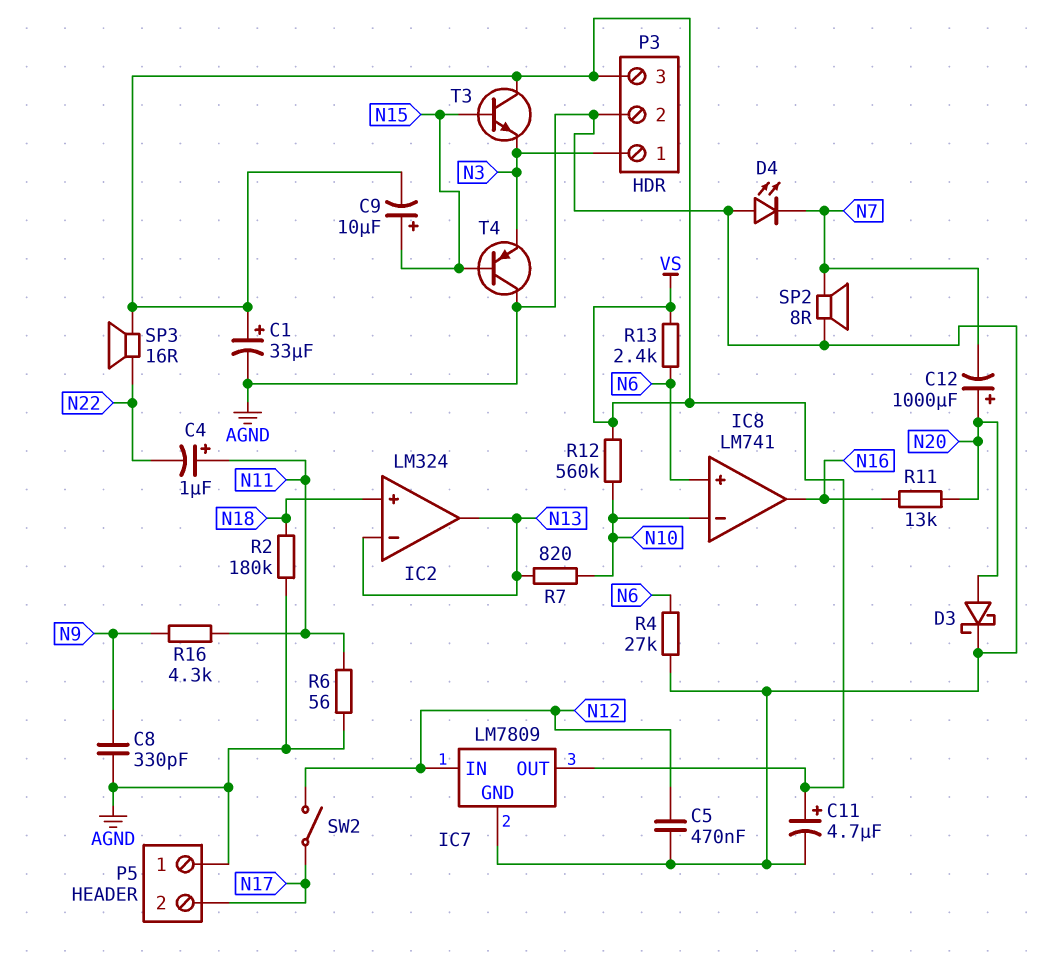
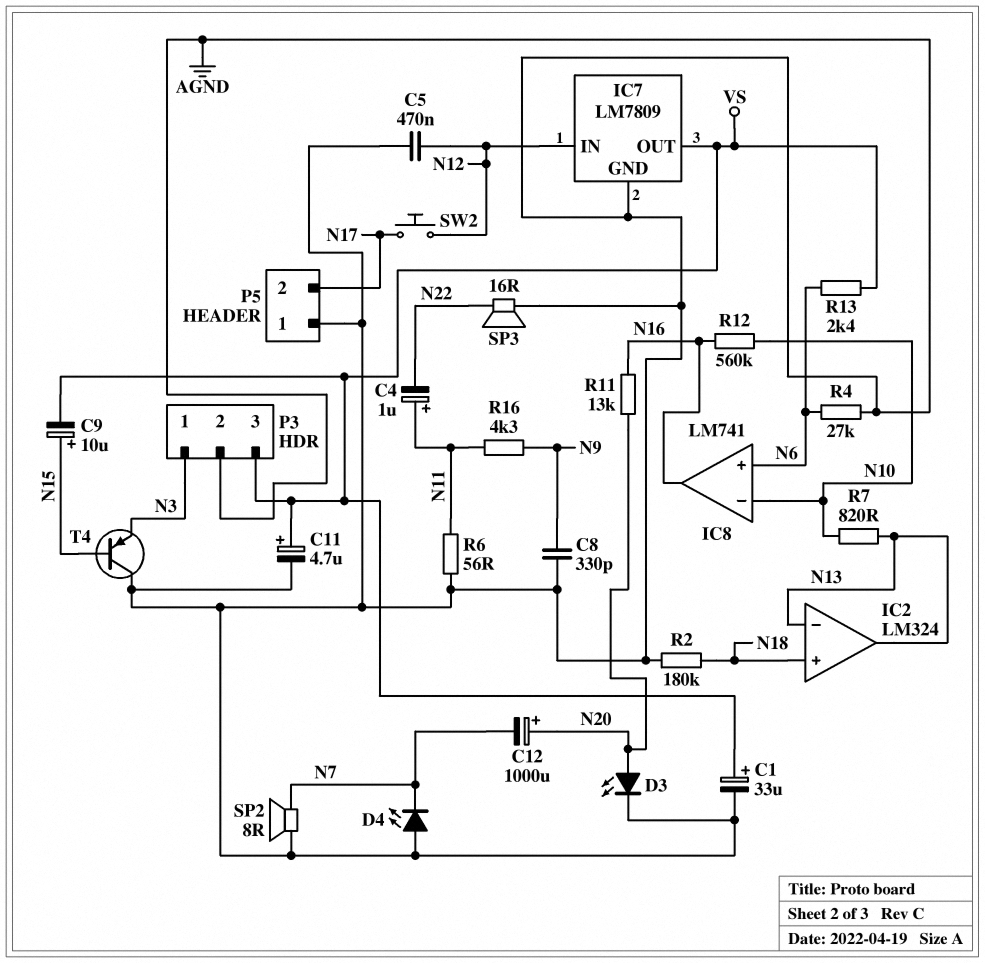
D3: schottky (A N20, K AGND) -> LED (A N20, K AGND)
R12: 560k (N10, VS) -> 560k (N10, N16)
SP3: speaker 16R (N22, VS) -> speaker 16R (AGND, N22)
SW2: switch (N12, N17) -> button (N12, N17)
T3: NPN (B N15, C VS, E N3) -> none

